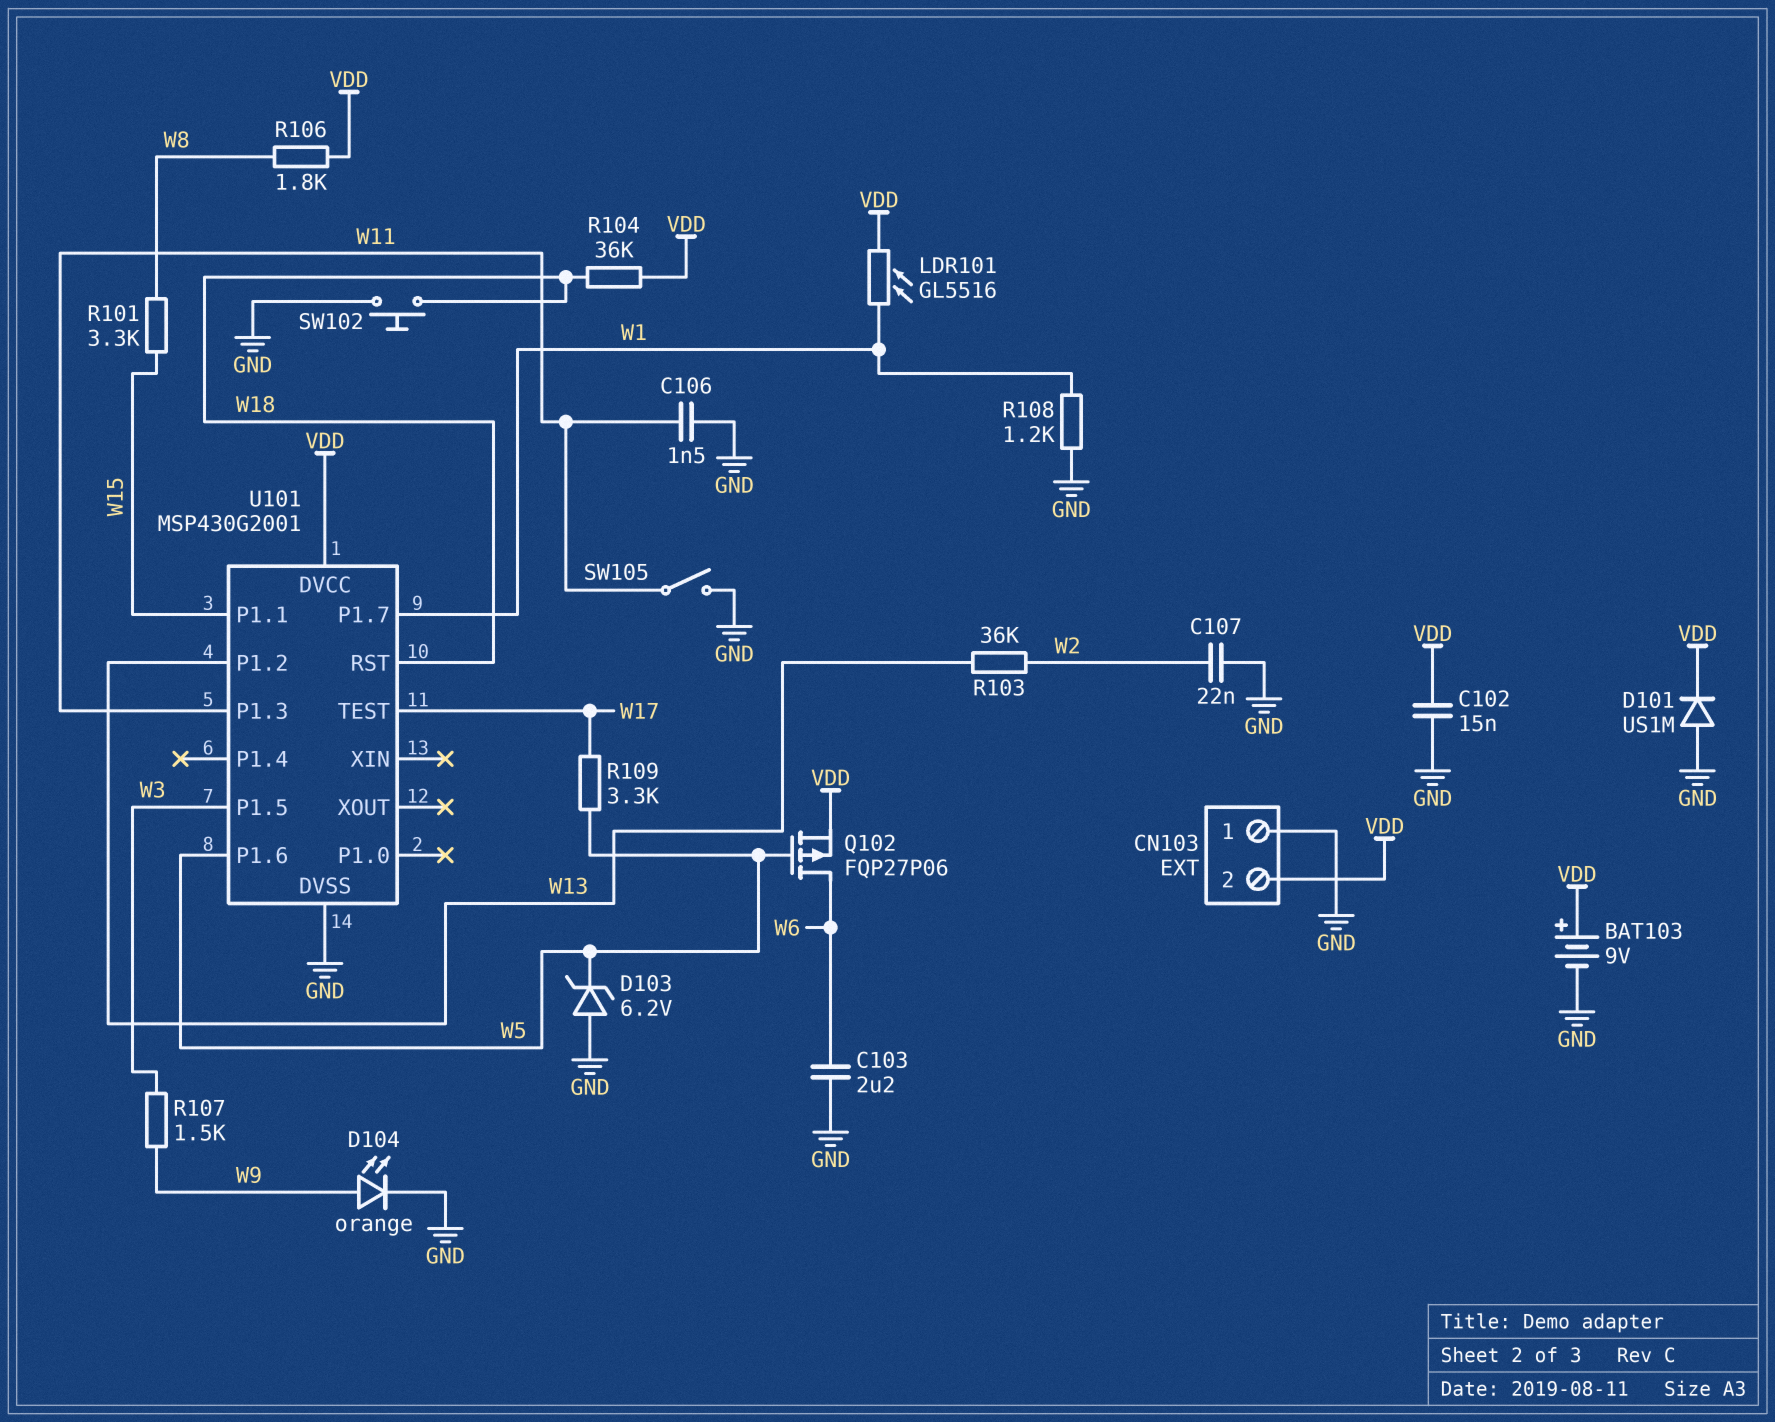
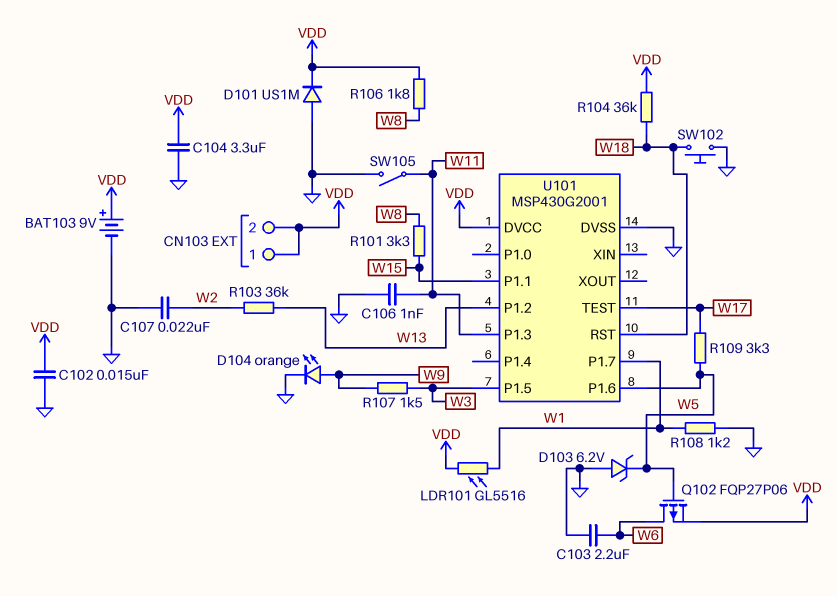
C104: none -> 3.3uF (GND, VDD)
C106: 1.5nF (GND, W11) -> 1nF (GND, W11)
CN103 pin 1: GND -> VDD

